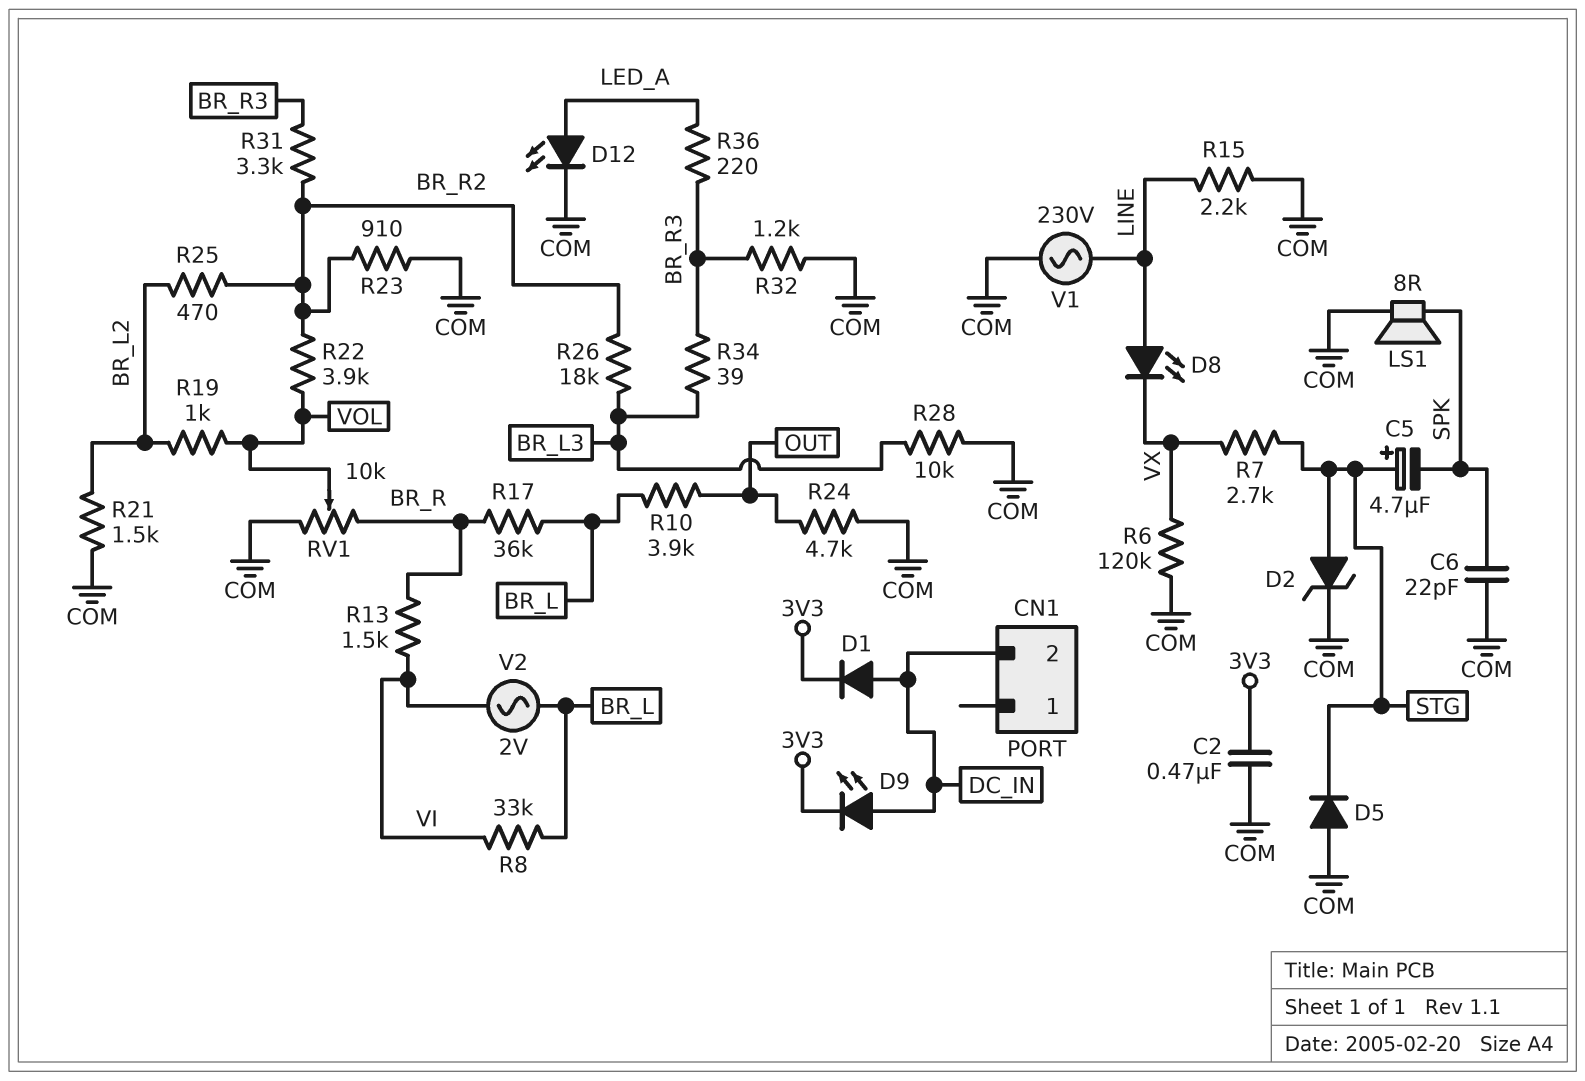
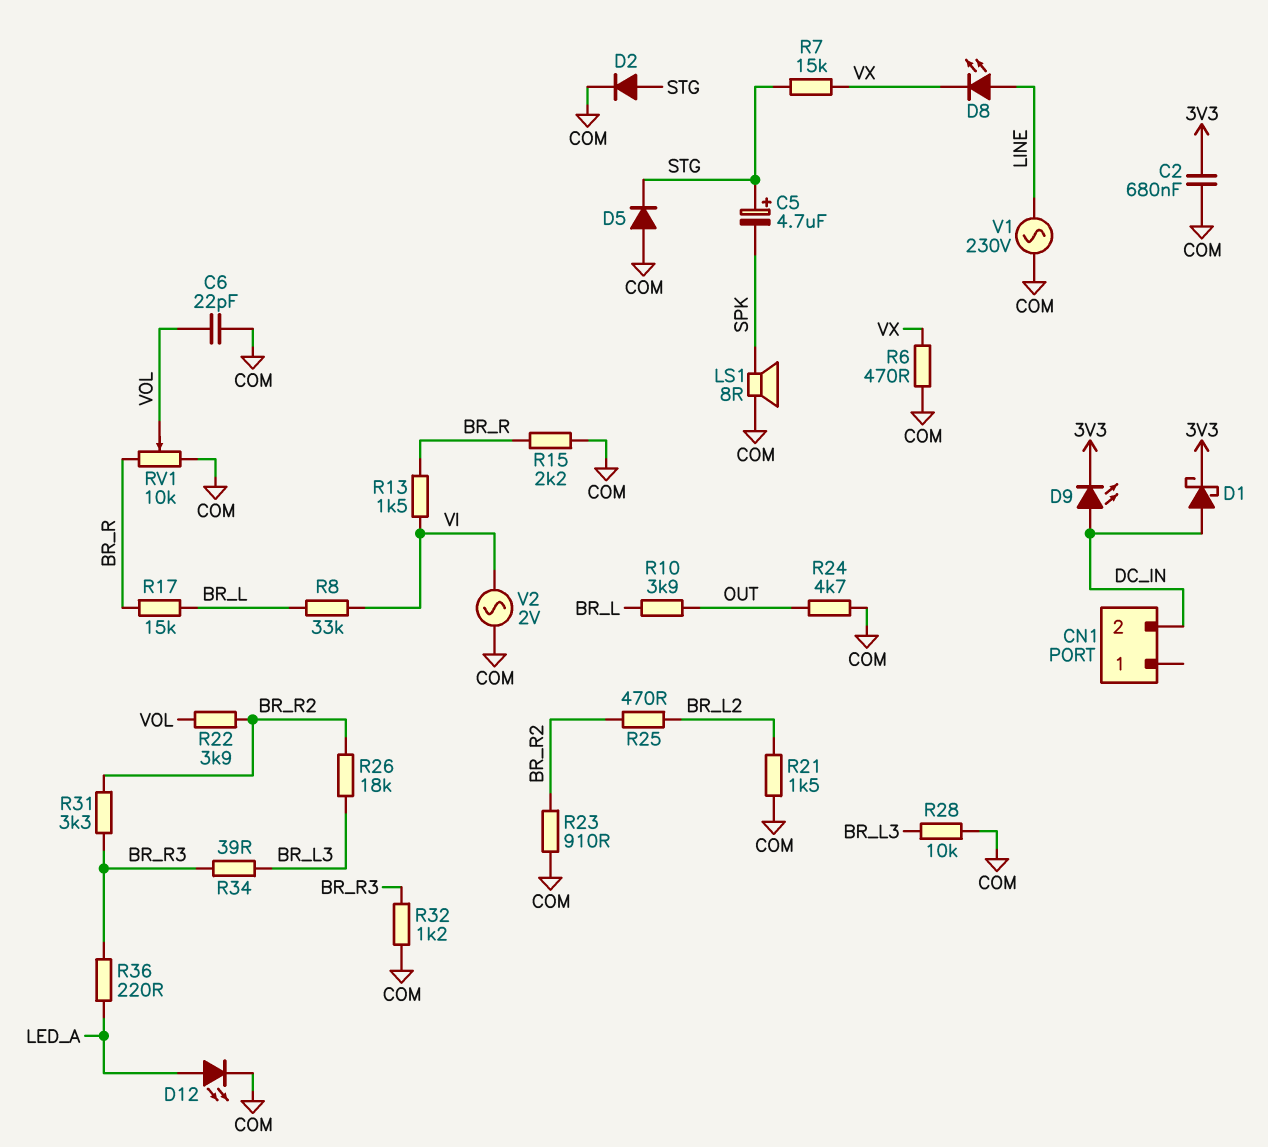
C2: 470nF (3V3, COM) -> 680nF (3V3, COM)
C6: 22pF (COM, SPK) -> 22pF (COM, VOL)
D1: diode (A DC_IN, K 3V3) -> schottky (A DC_IN, K 3V3)
D2: zener (A STG, K COM) -> diode (A STG, K COM)
R6: 120k (COM, VX) -> 470 (COM, VX)
R7: 2.7k (STG, VX) -> 15k (STG, VX)
R15: 2.2k (COM, LINE) -> 2.2k (BR_R, COM)
R17: 36k (BR_L, BR_R) -> 15k (BR_L, BR_R)
R19: 1k (BR_L2, VOL) -> none
V2: AC 2V (BR_L, VI) -> AC 2V (COM, VI)

